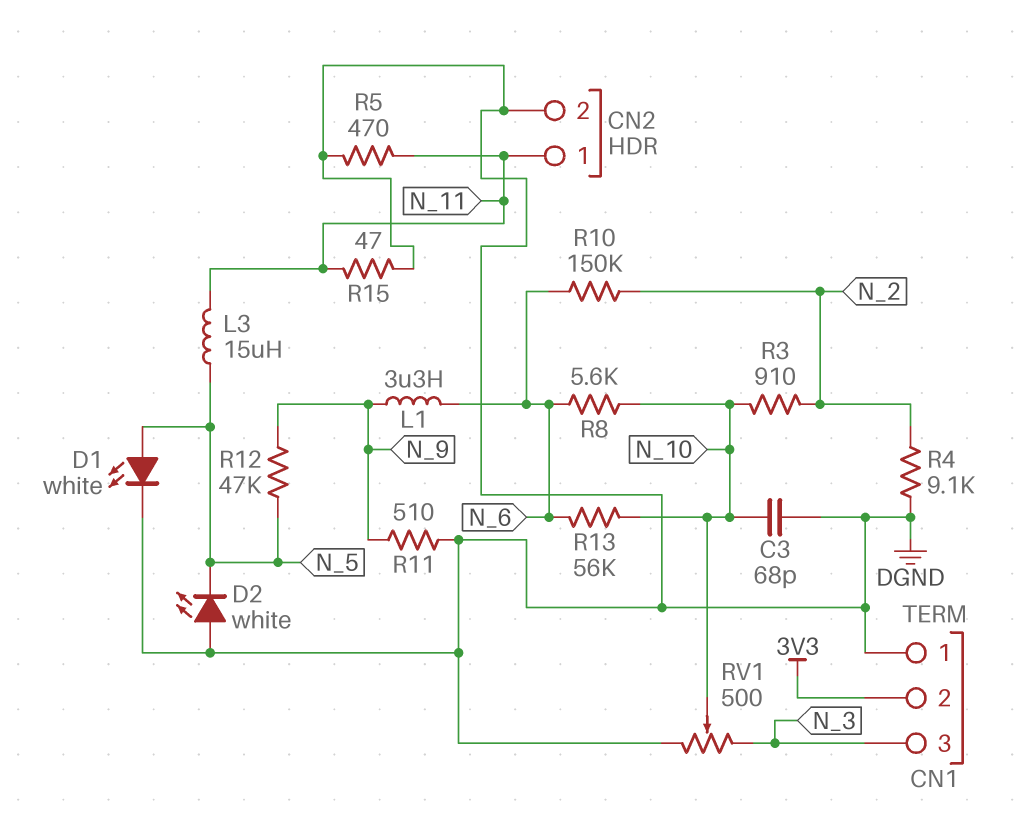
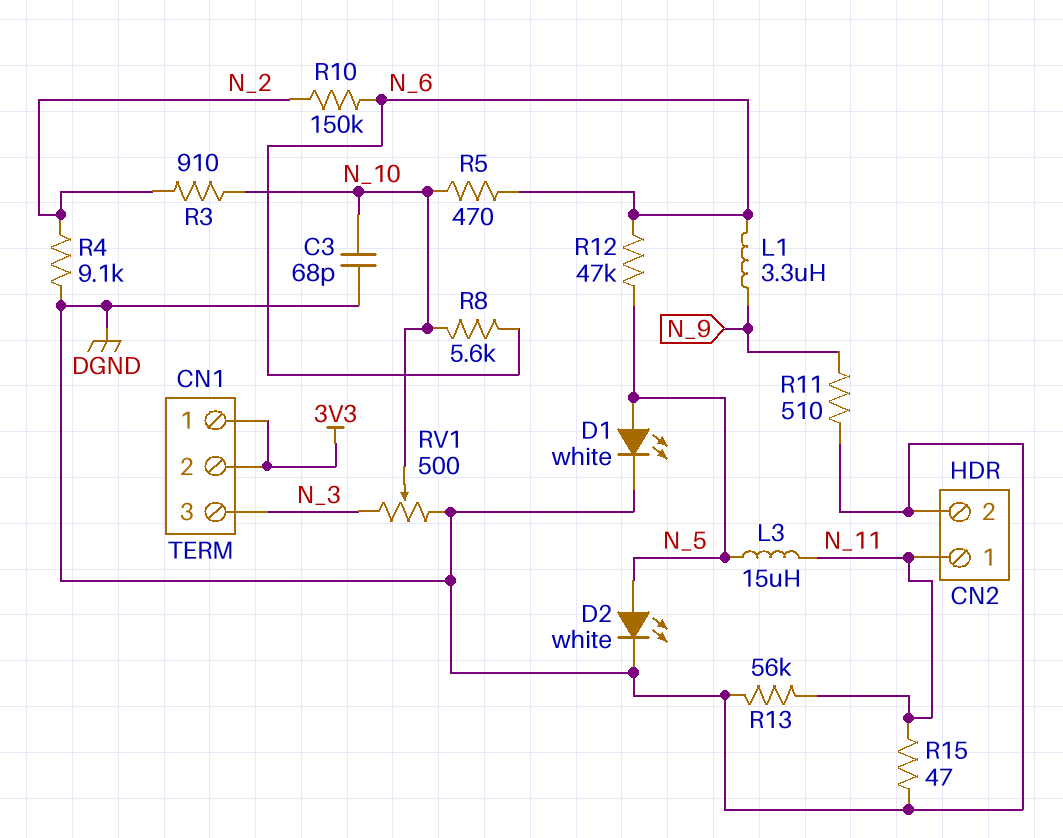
CN1 pin 1: DGND -> 3V3
D2: LED white (A DGND, K N_5) -> LED white (A N_5, K DGND)
R5: 470 (DGND, N_11) -> 470 (N_6, N_10)
R12: 47k (N_5, N_9) -> 47k (N_5, N_6)
R13: 56k (N_6, N_10) -> 56k (DGND, N_11)

